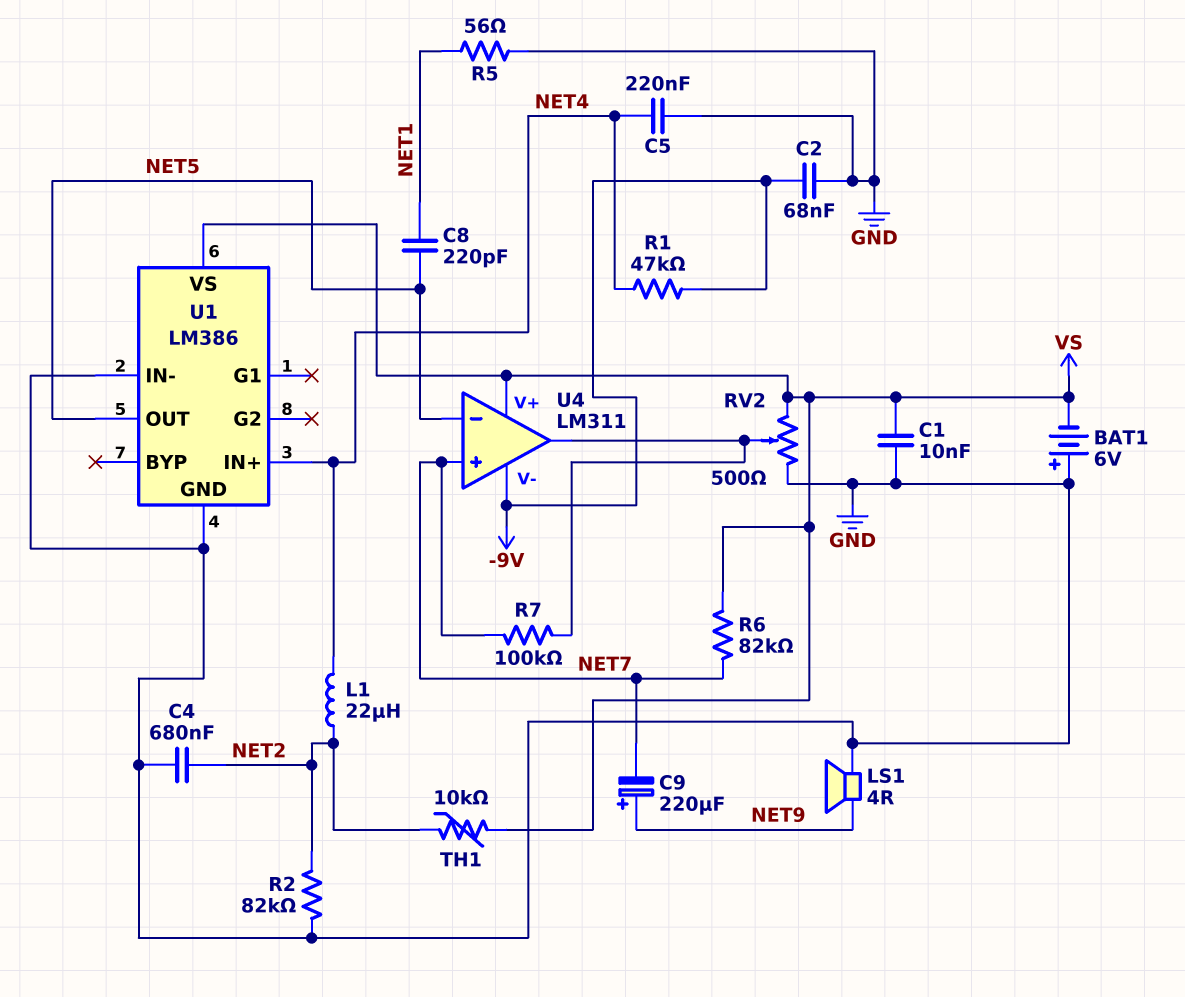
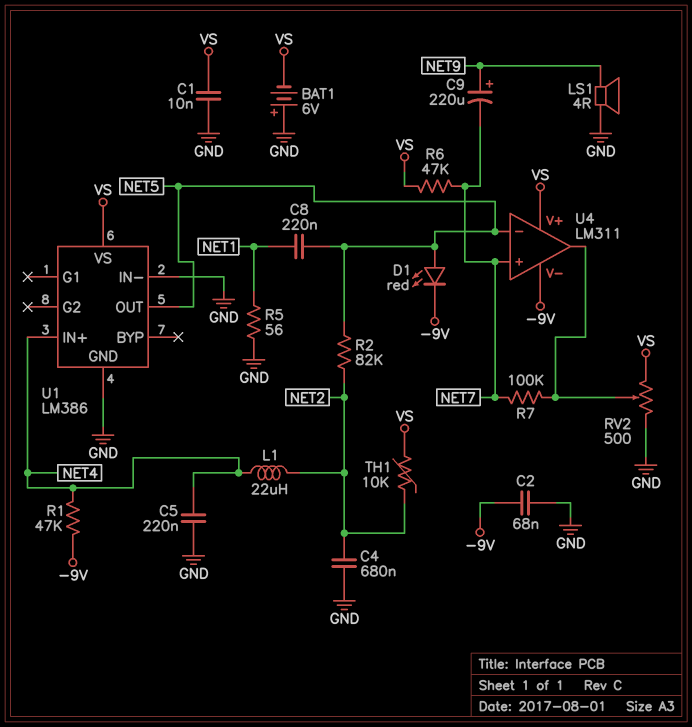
C8: 220pF (NET1, NET5) -> 220nF (NET1, NET5)
D1: none -> LED red (A NET5, K -9V)
R2: 82k (GND, NET2) -> 82k (NET2, NET5)
R6: 82k (NET7, VS) -> 47k (NET7, VS)

